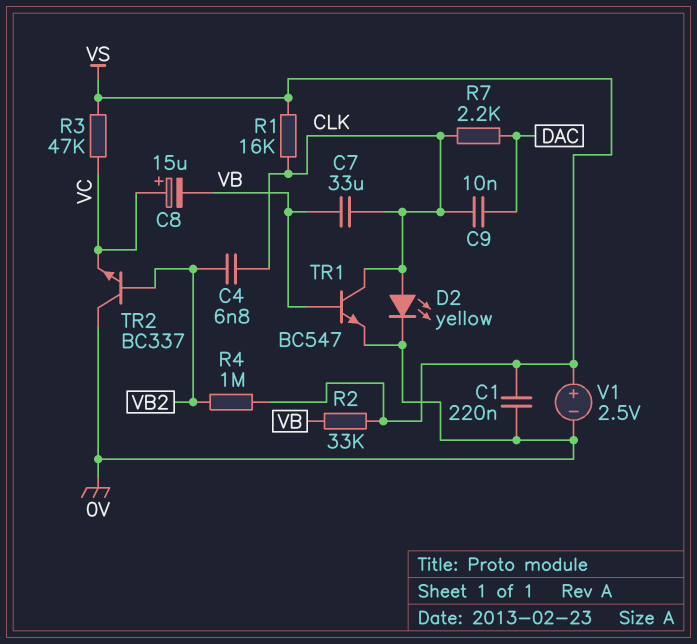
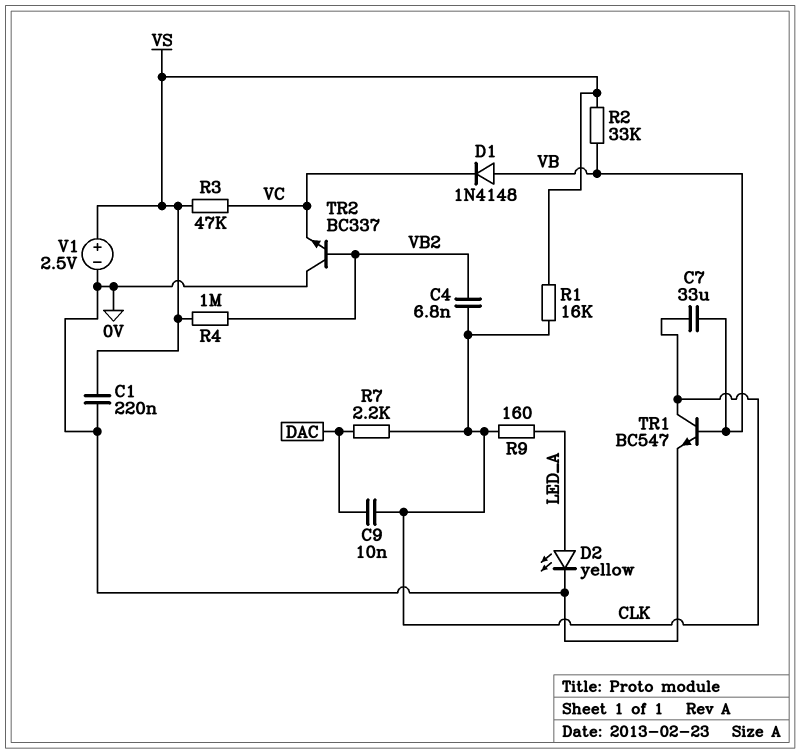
C8: 15uF (plus VC, minus VB) -> none
D1: none -> diode 1N4148 (A VB, K VC)
D2: LED yellow (A CLK, K 0V) -> LED yellow (A LED_A, K 0V)
R9: none -> 160 (CLK, LED_A)

